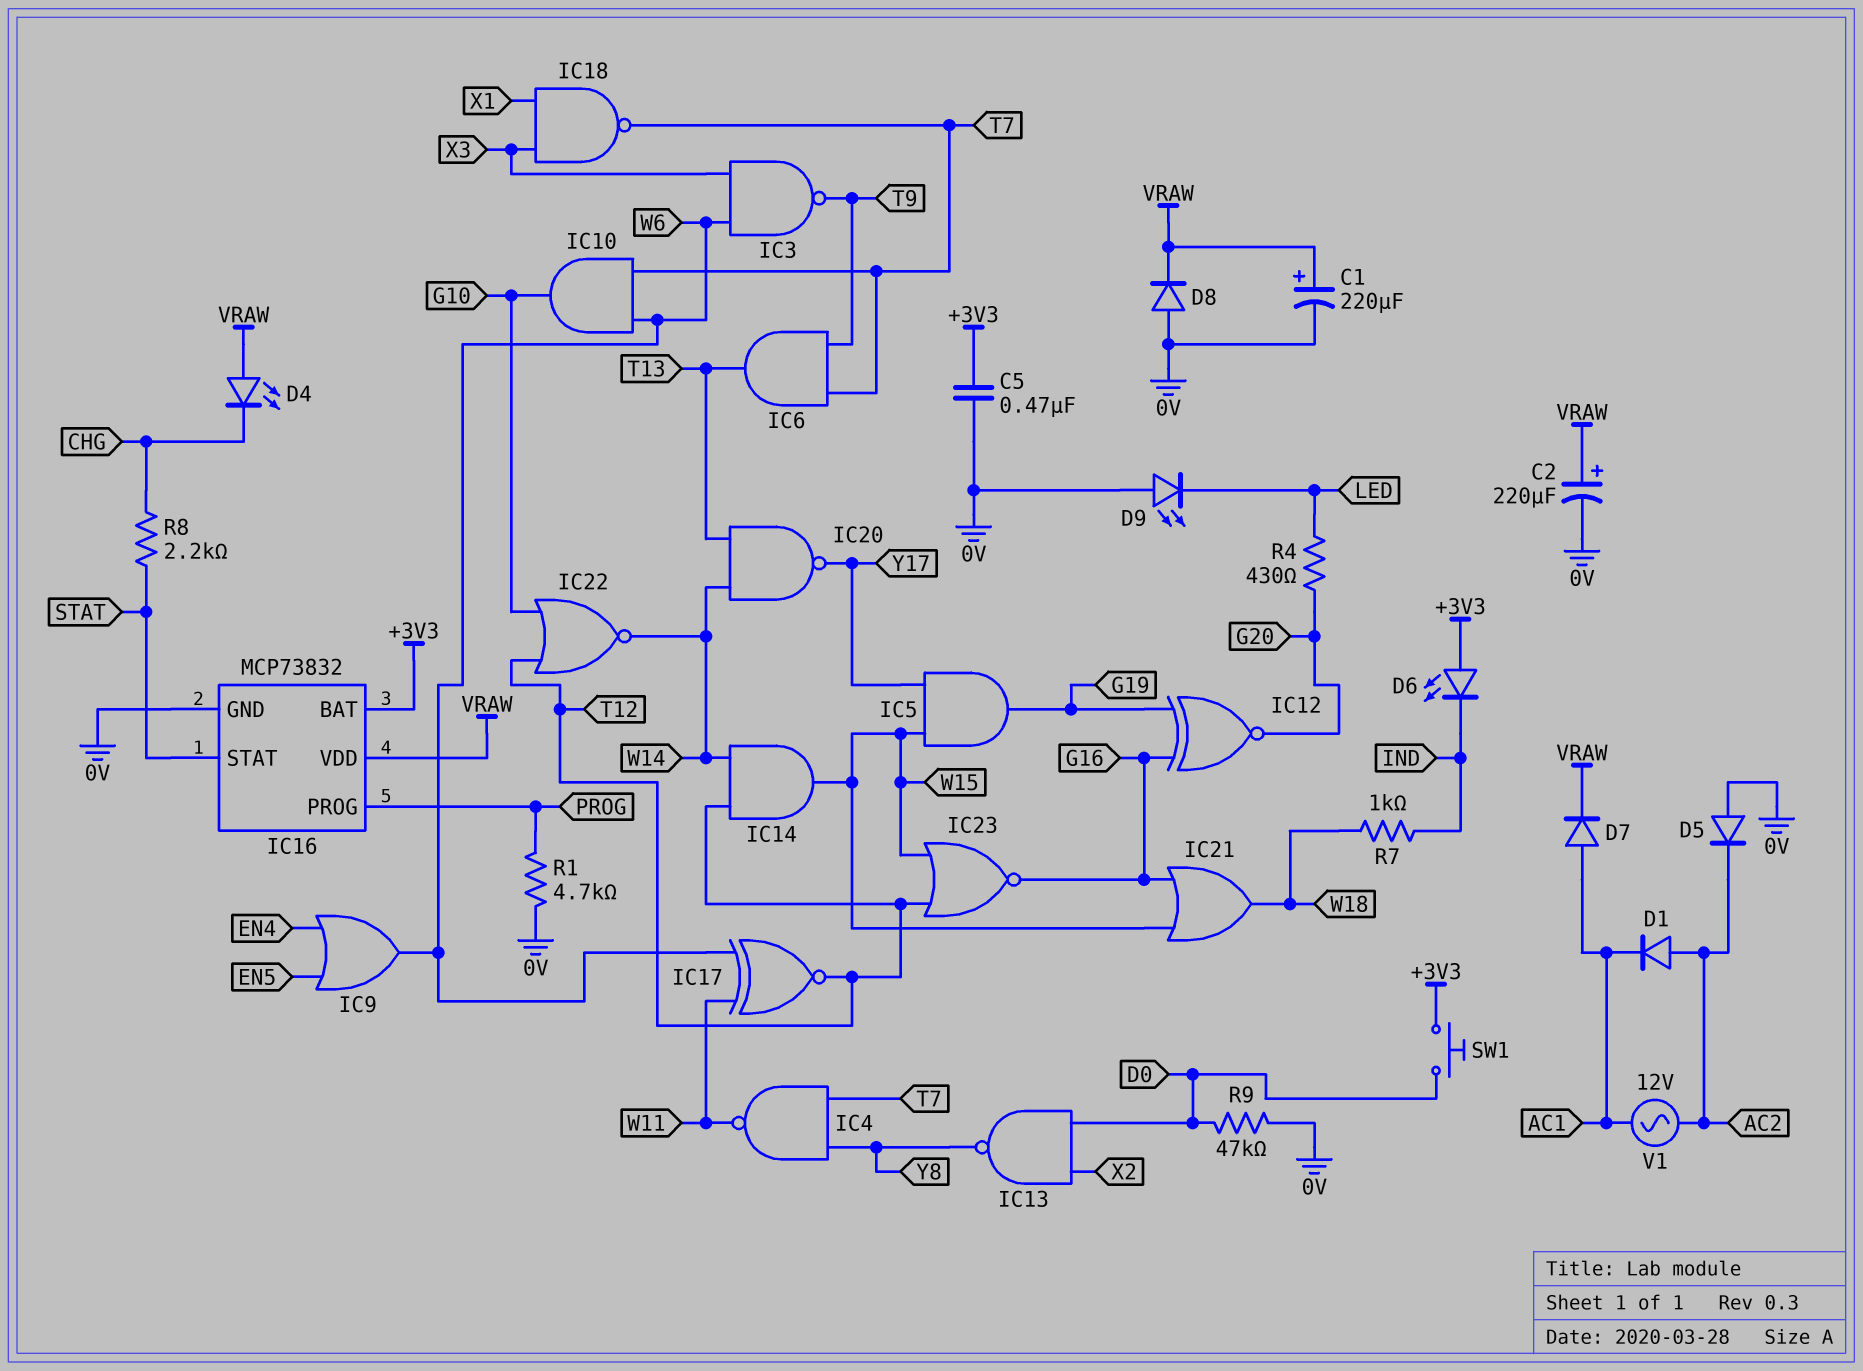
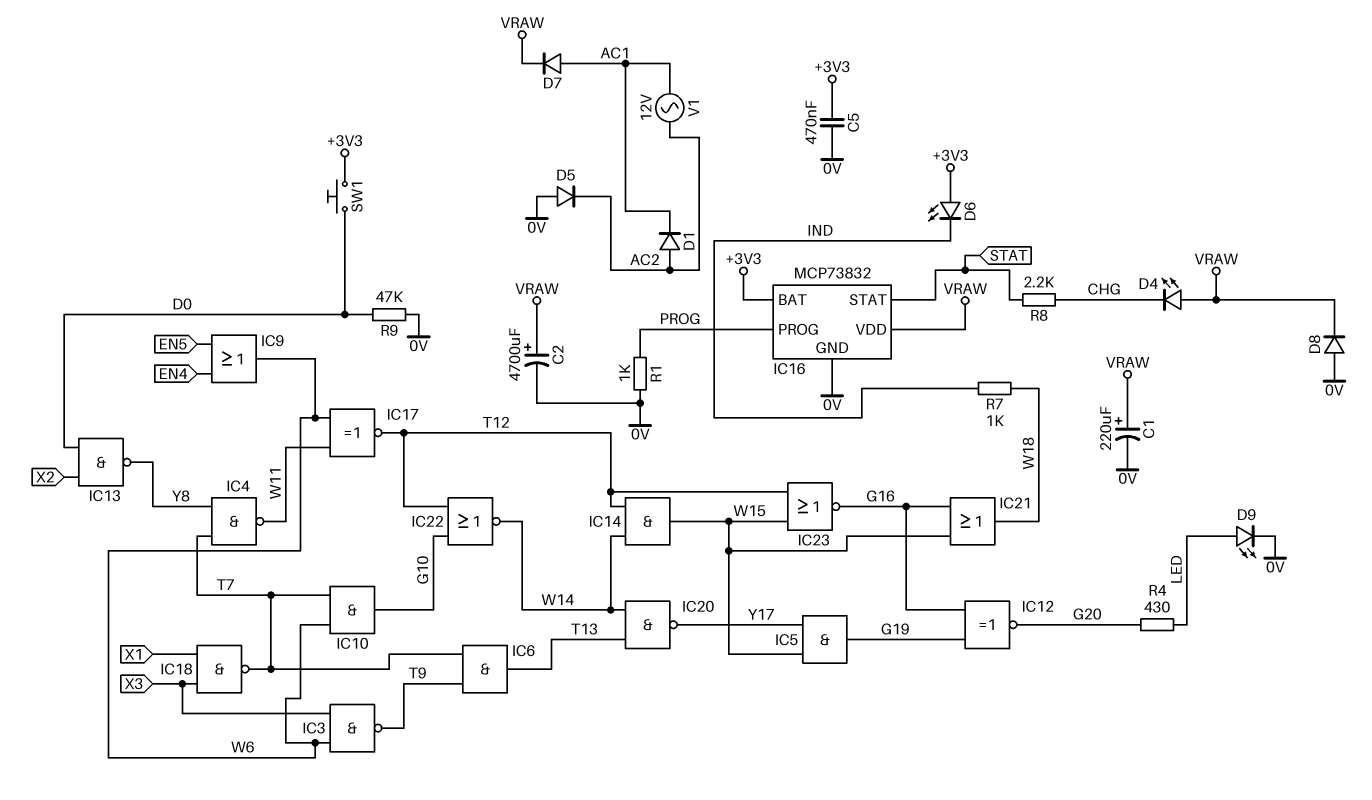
C2: 220uF (plus VRAW, minus 0V) -> 4700uF (plus VRAW, minus 0V)
D9: LED (A 0V, K LED) -> LED (A LED, K 0V)
R1: 4.7k (0V, PROG) -> 1k (0V, PROG)

